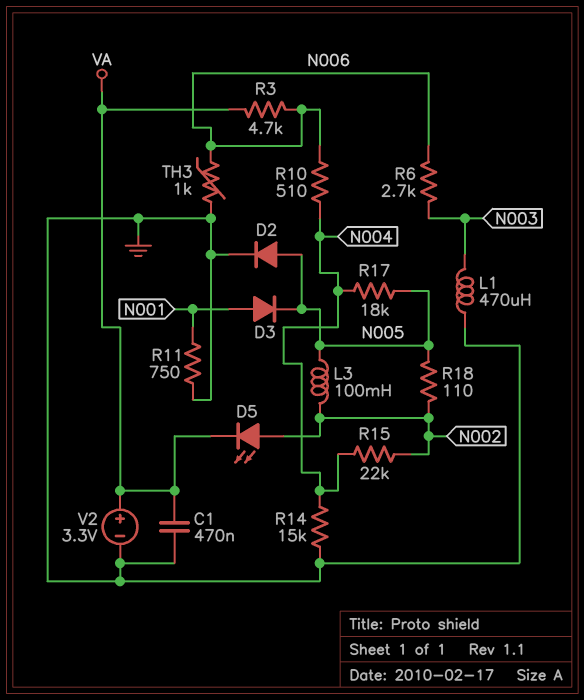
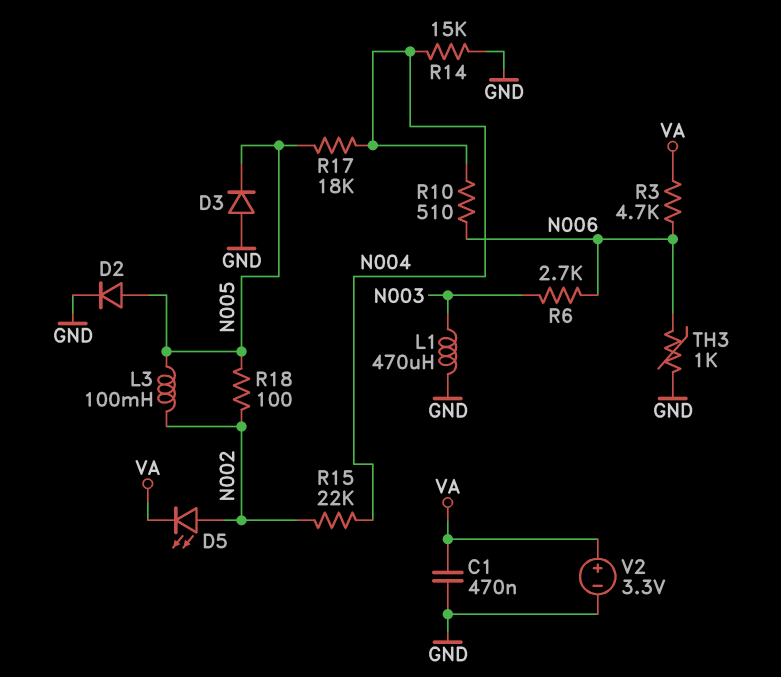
D3: diode (A N001, K N005) -> diode (A GND, K N005)
R11: 750 (GND, N001) -> none
R18: 110 (N002, N005) -> 100 (N002, N005)

